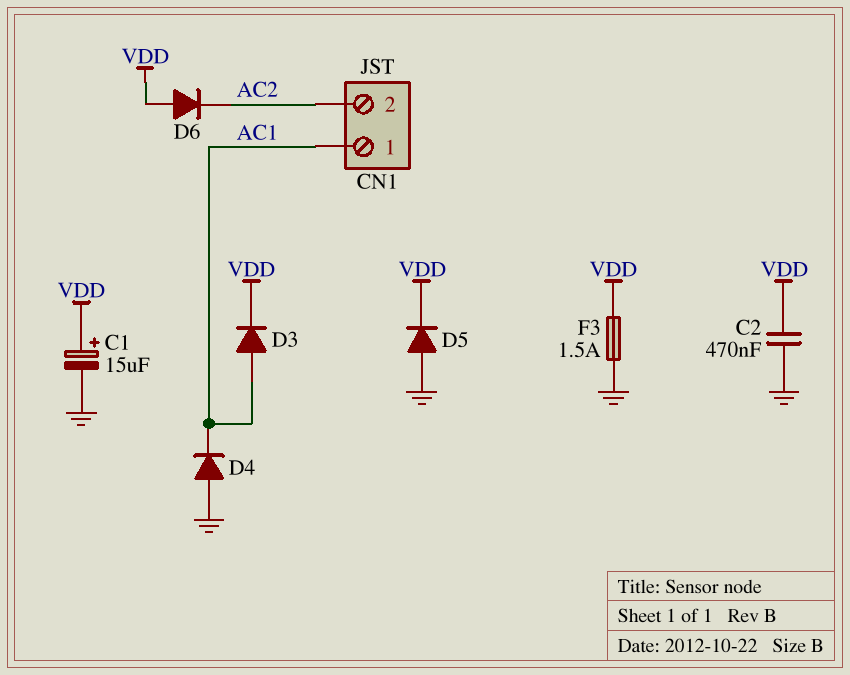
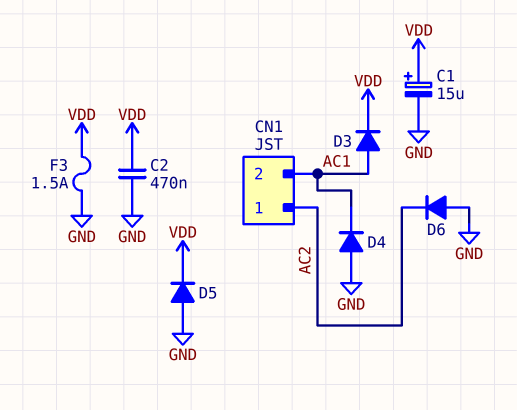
CN1 pin 1: AC1 -> AC2
CN1 pin 2: AC2 -> AC1
D6: diode (A VDD, K AC2) -> diode (A GND, K AC2)

